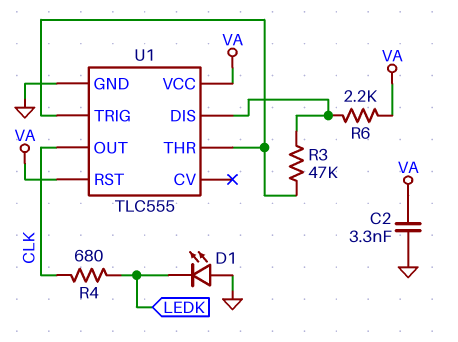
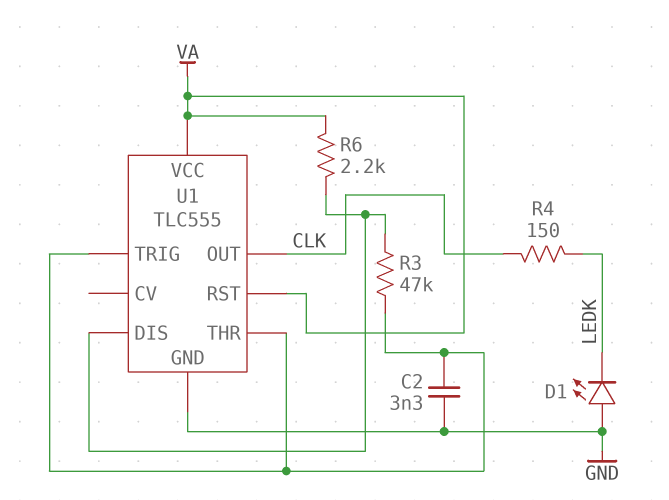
C2: 3.3nF (GND, VA) -> 3.3nF (GND, U1/THR)
R4: 680 (CLK, LEDK) -> 150 (CLK, LEDK)

